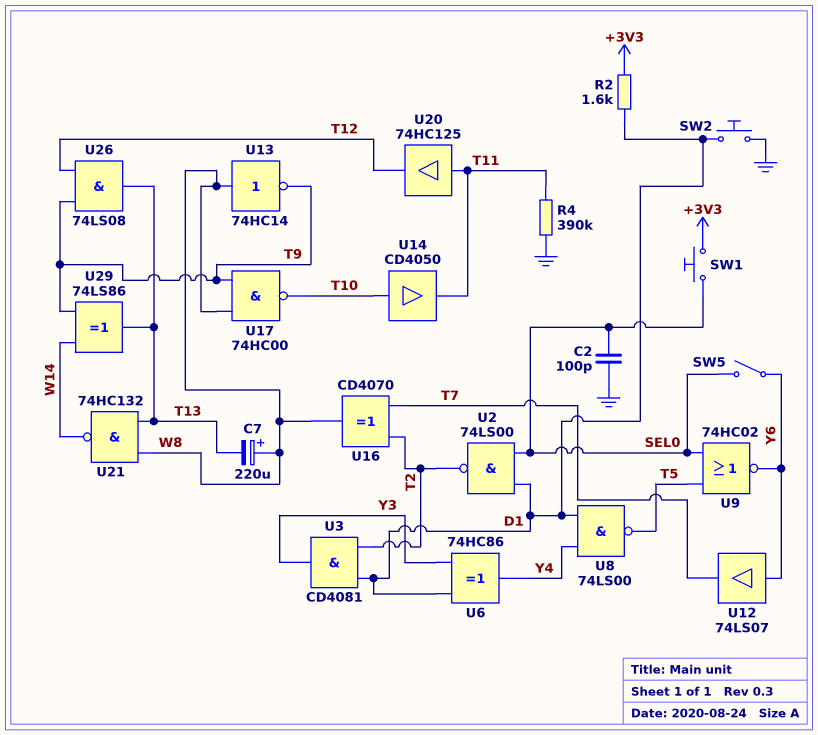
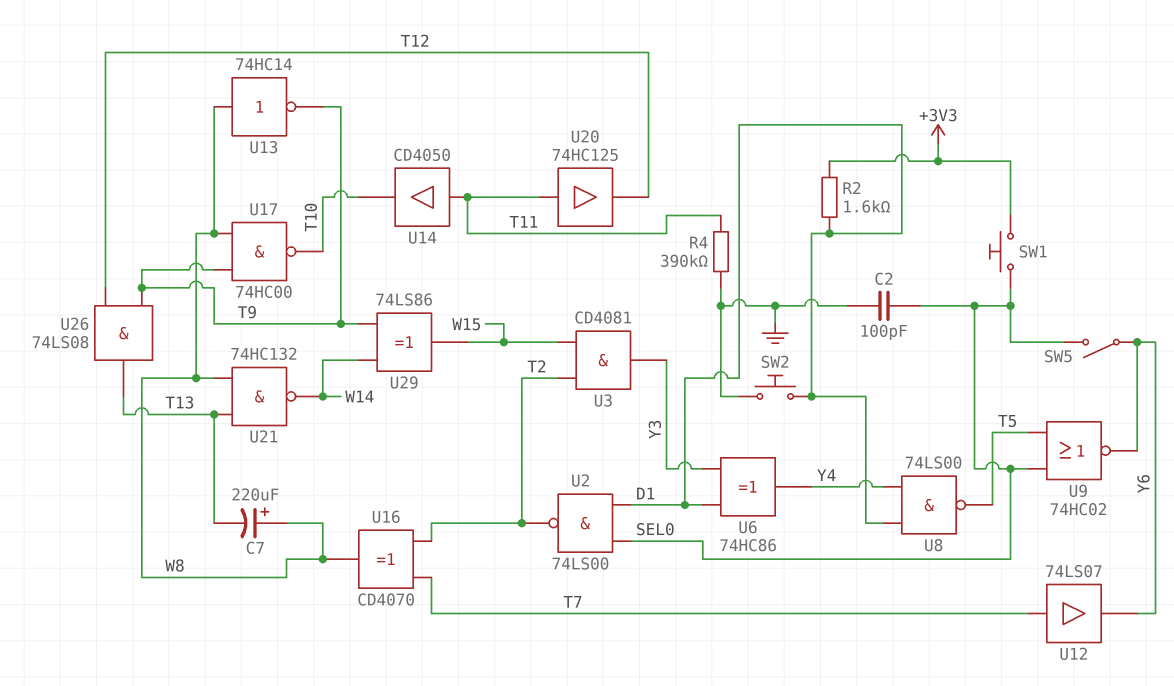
U3: AND CD4081 (in D1, in T2, out Y3) -> AND CD4081 (in T2, in W15, out Y3)
U12: buffer 74LS07 (in Y6, out T7) -> buffer 74LS07 (in T7, out Y6)
U14: buffer CD4050 (in T10, out T11) -> buffer CD4050 (in T11, out T10)
U29: XOR 74LS86 (in T9, in W14, out T13) -> XOR 74LS86 (in T9, in W14, out W15)

